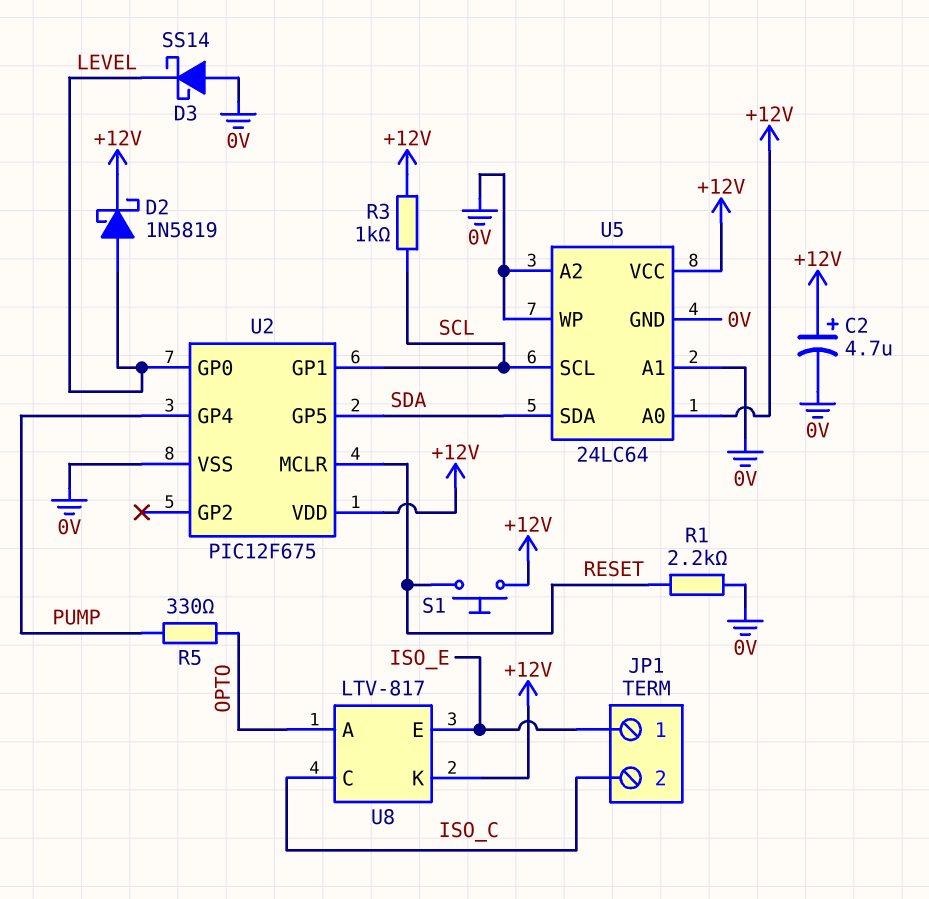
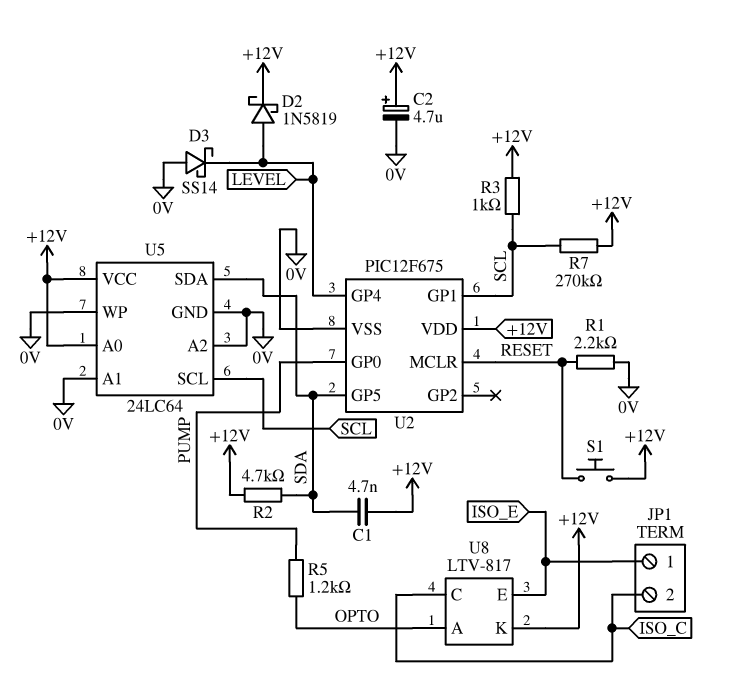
C1: none -> 4.7nF (+12V, SDA)
R2: none -> 4.7k (+12V, SDA)
R5: 330 (OPTO, PUMP) -> 1.2k (OPTO, PUMP)
R7: none -> 270k (+12V, SCL)
U2 pin GP0: LEVEL -> PUMP
U2 pin GP4: PUMP -> LEVEL

